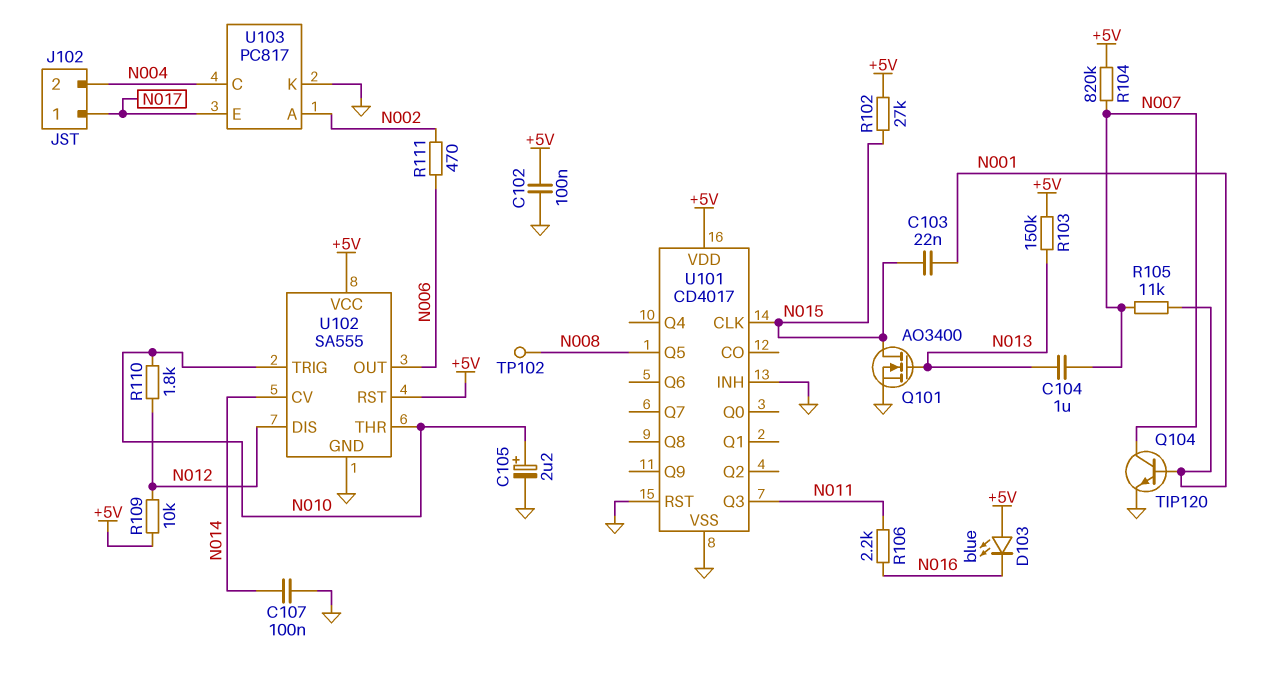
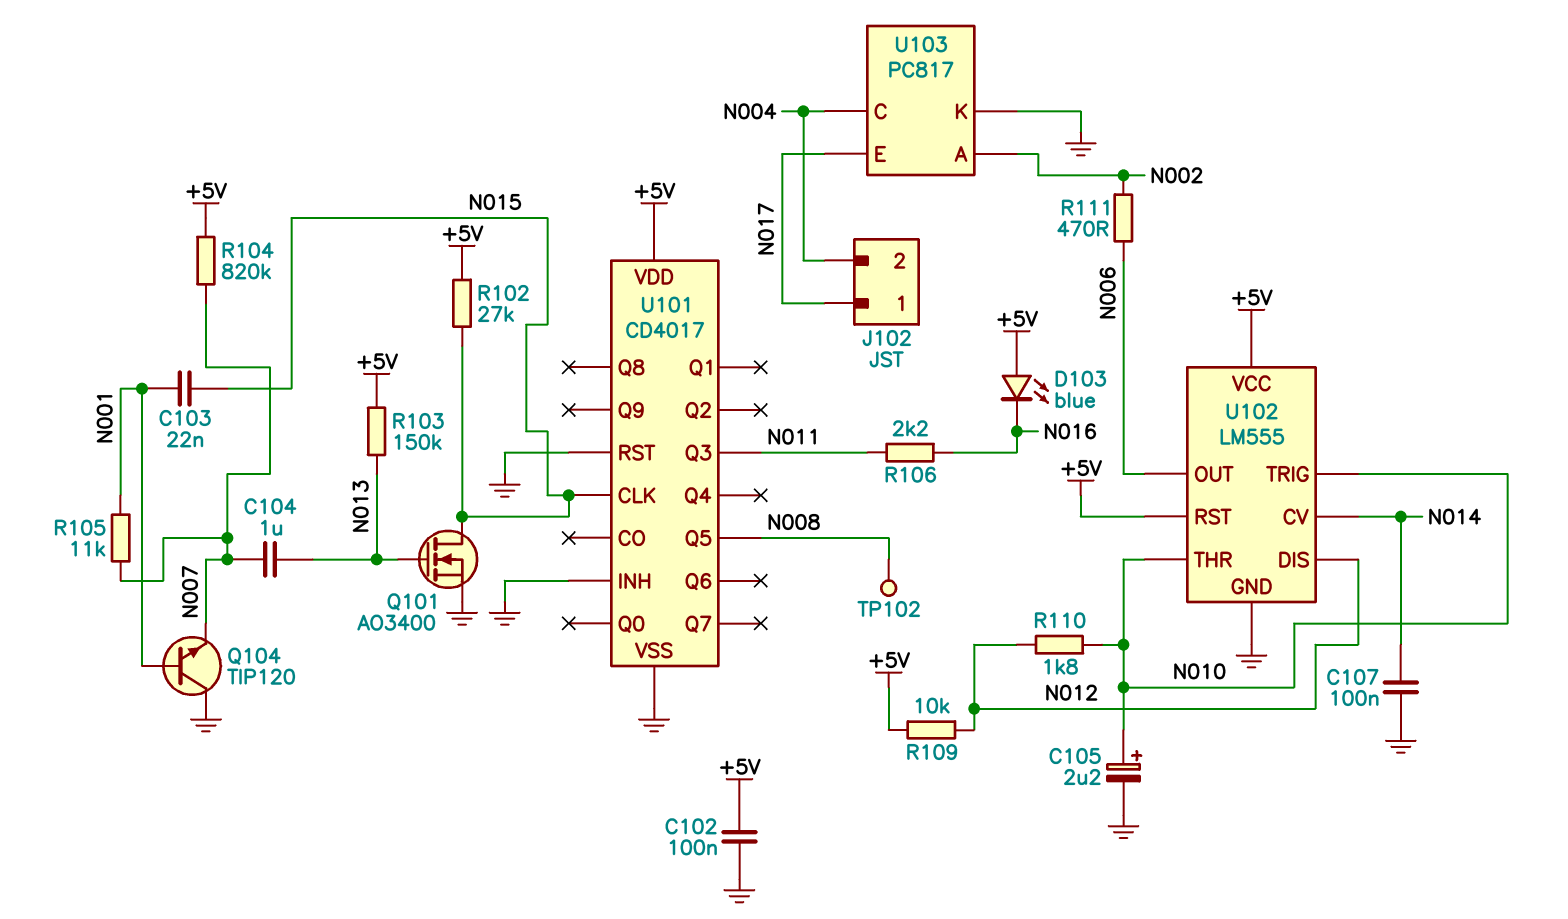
Q104: NPN TIP120 (B N001, C N007, E GND) -> NPN TIP120 (B N001, C GND, E N007)
U102: SA555 -> LM555

